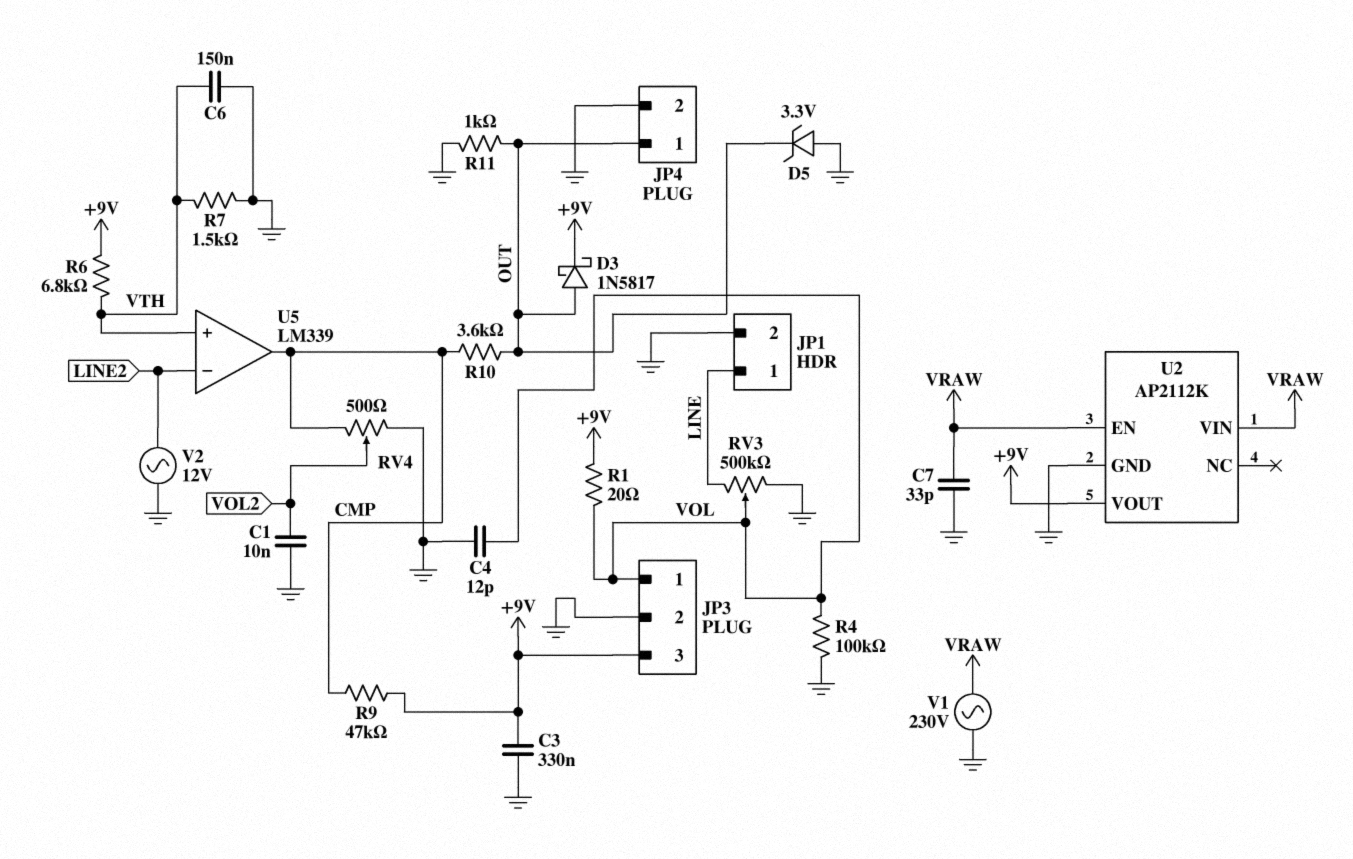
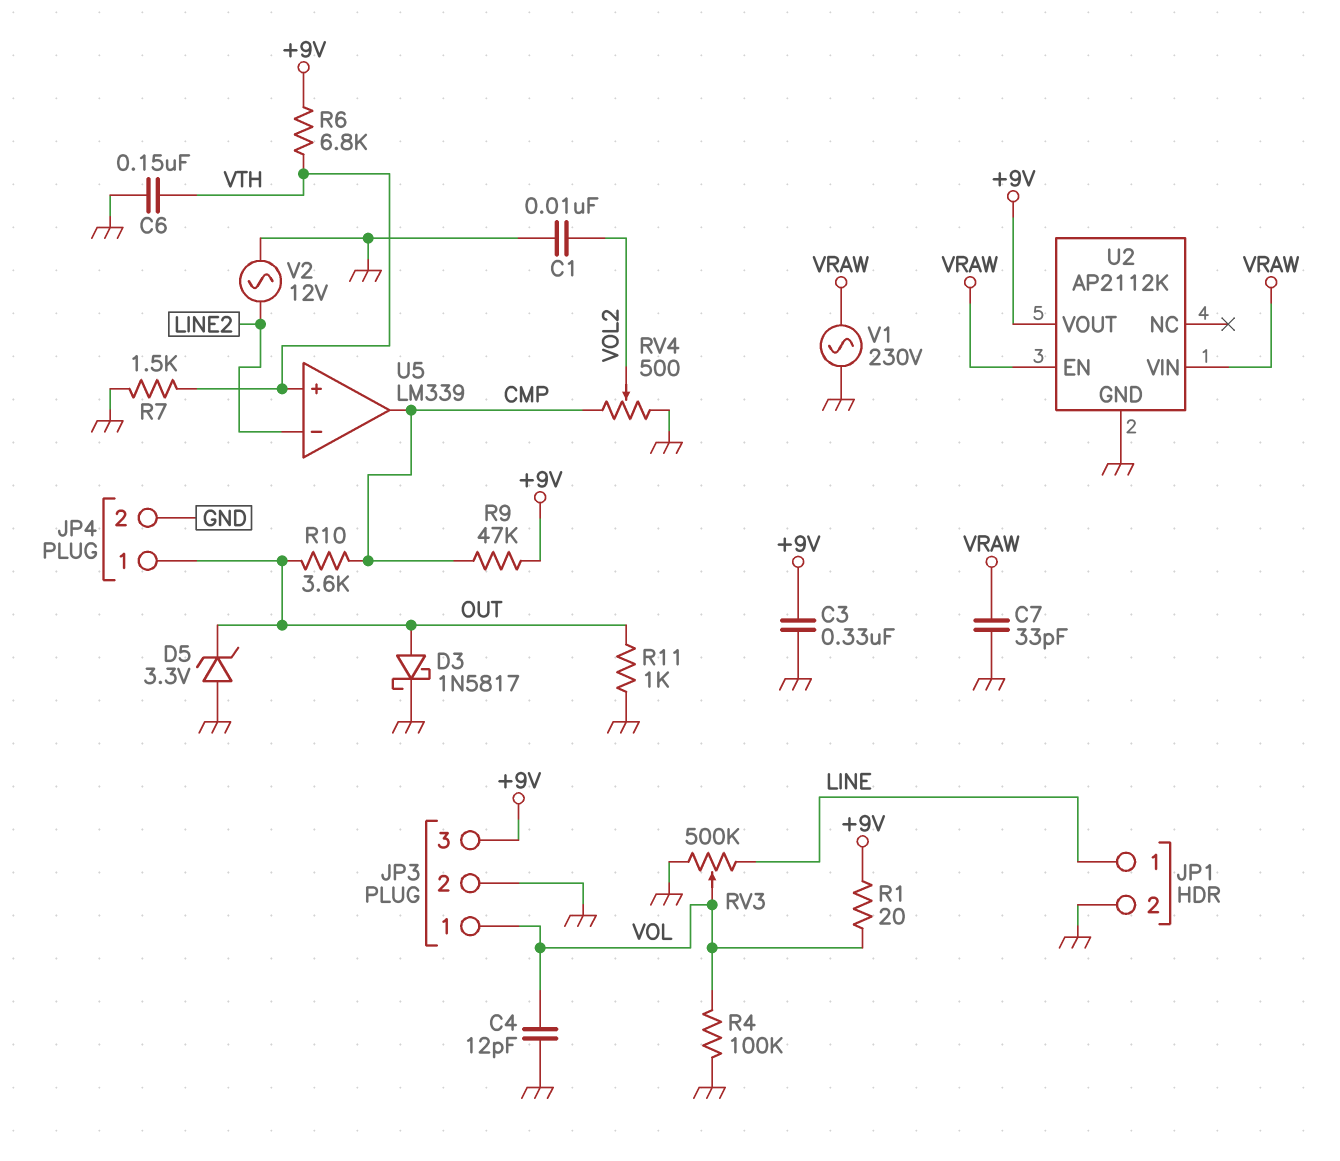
D3: schottky 1N5817 (A OUT, K +9V) -> schottky 1N5817 (A OUT, K GND)

